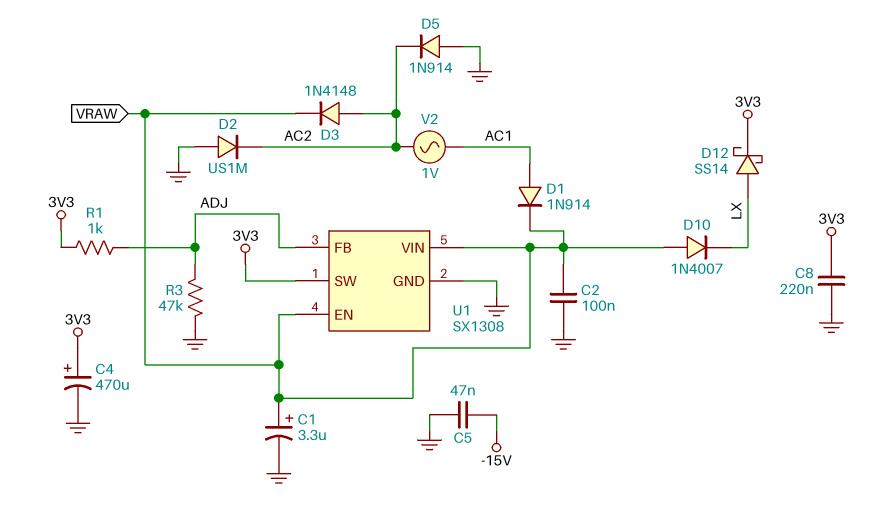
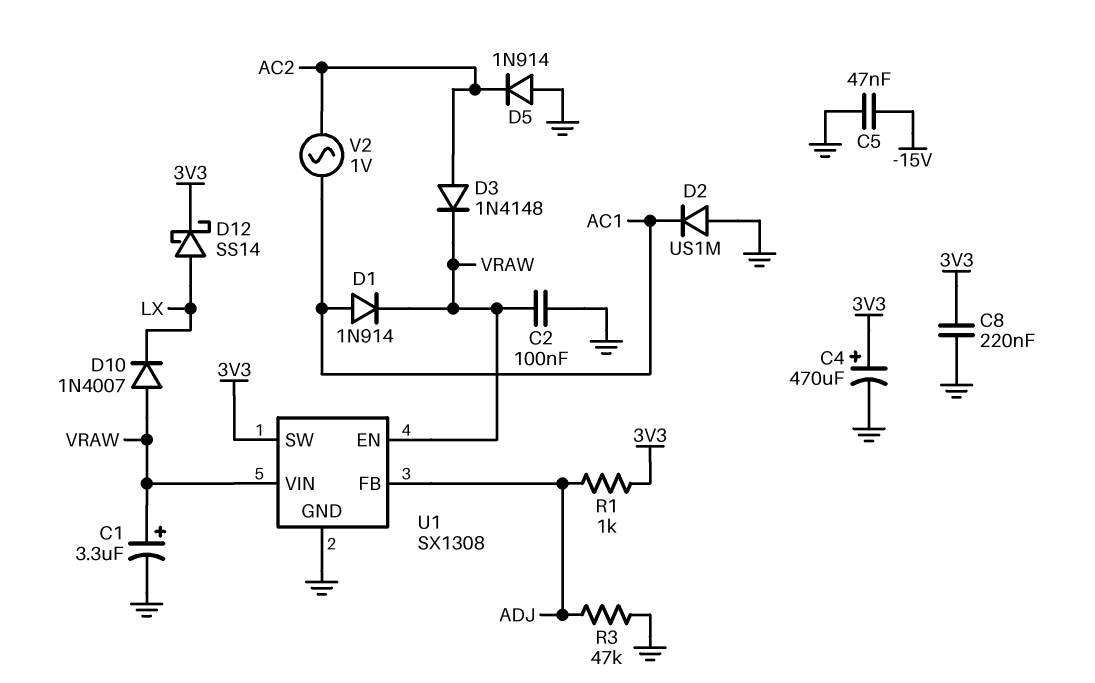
D2: diode US1M (A GND, K AC2) -> diode US1M (A GND, K AC1)

